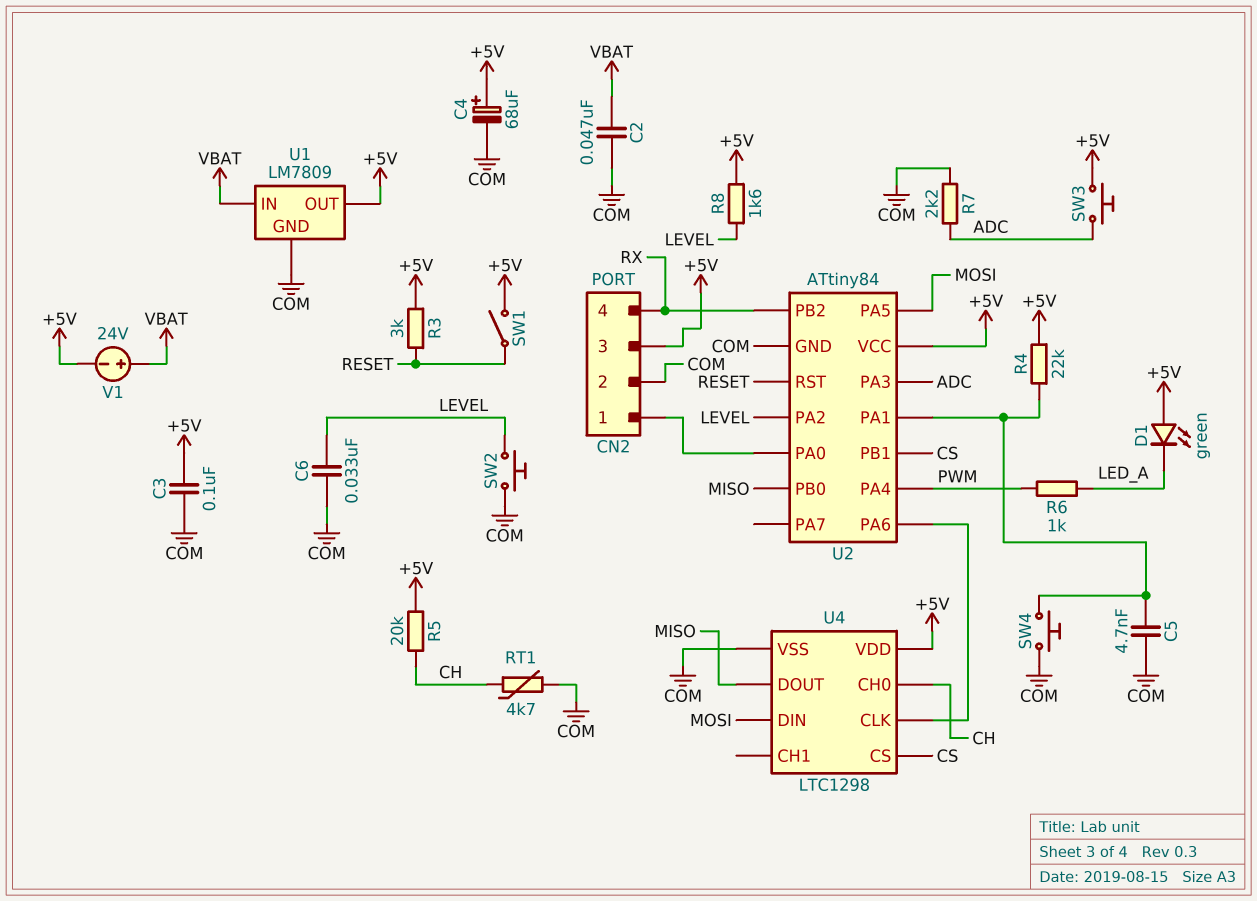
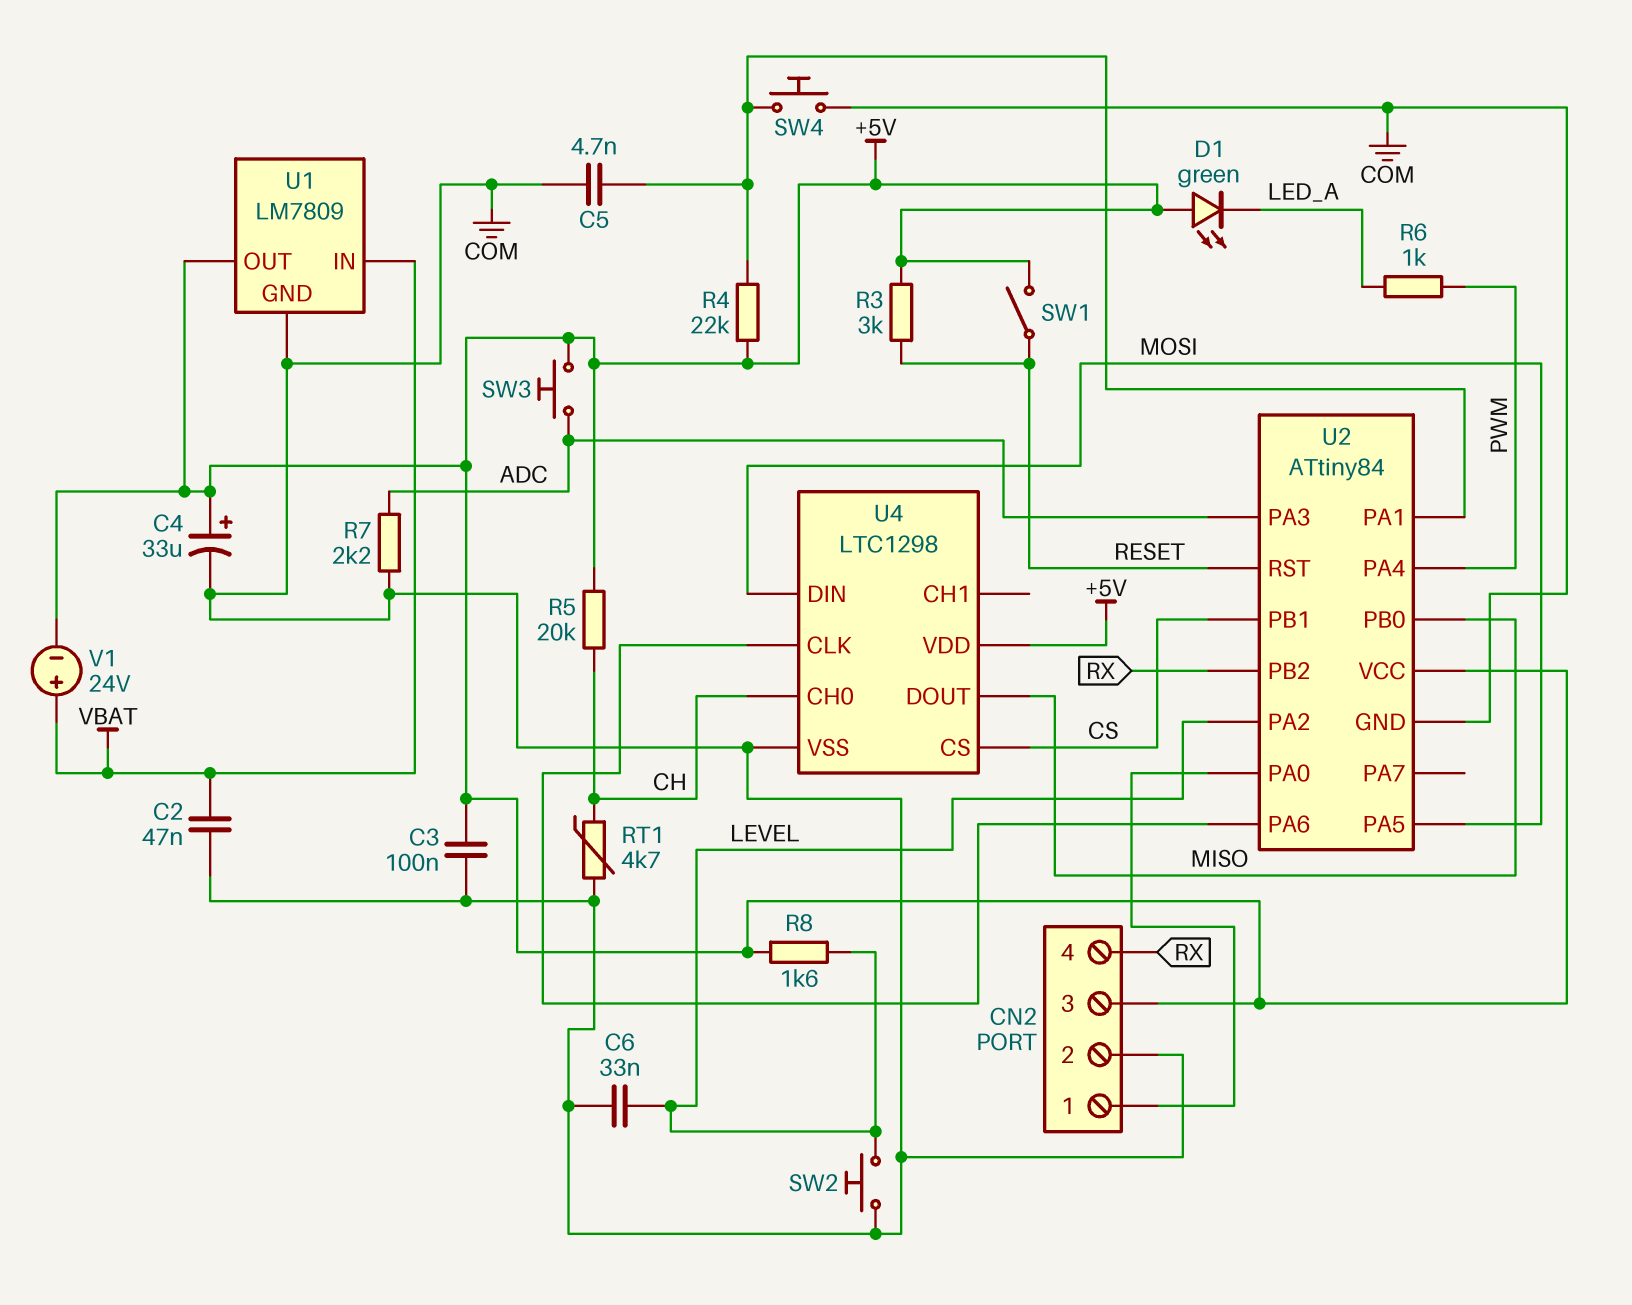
C4: 68uF (plus +5V, minus COM) -> 33uF (plus +5V, minus COM)

